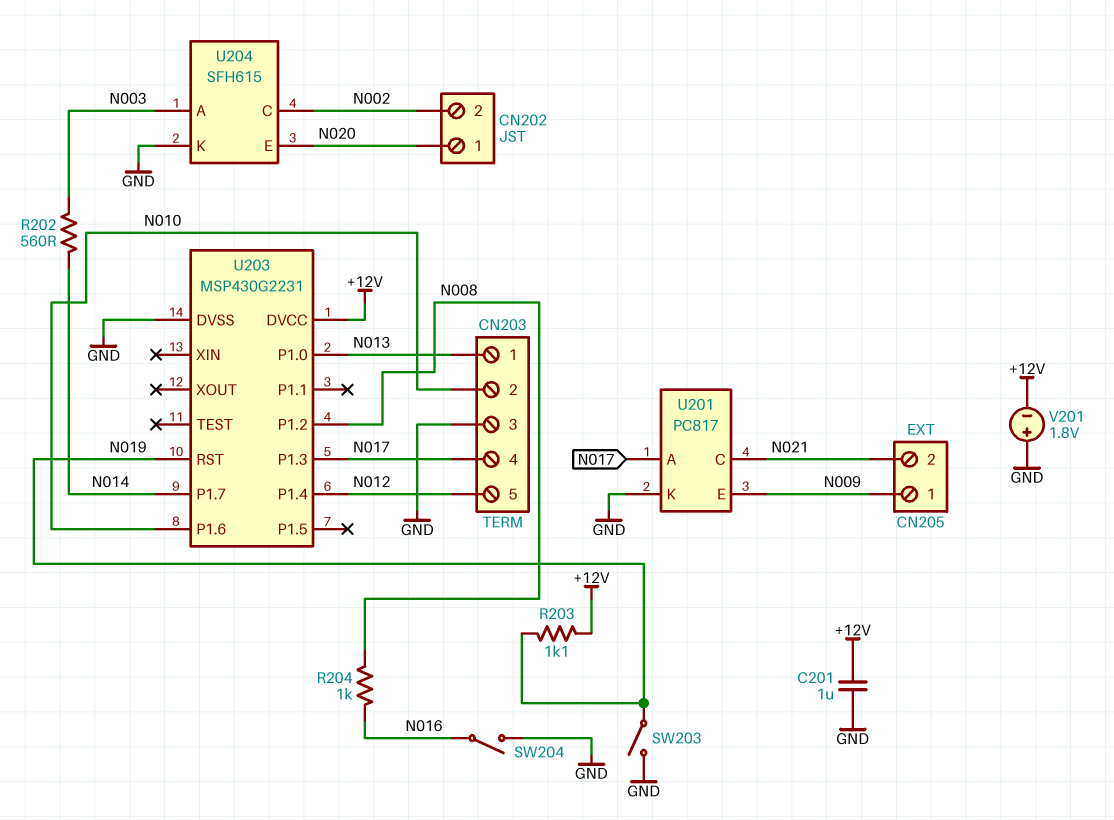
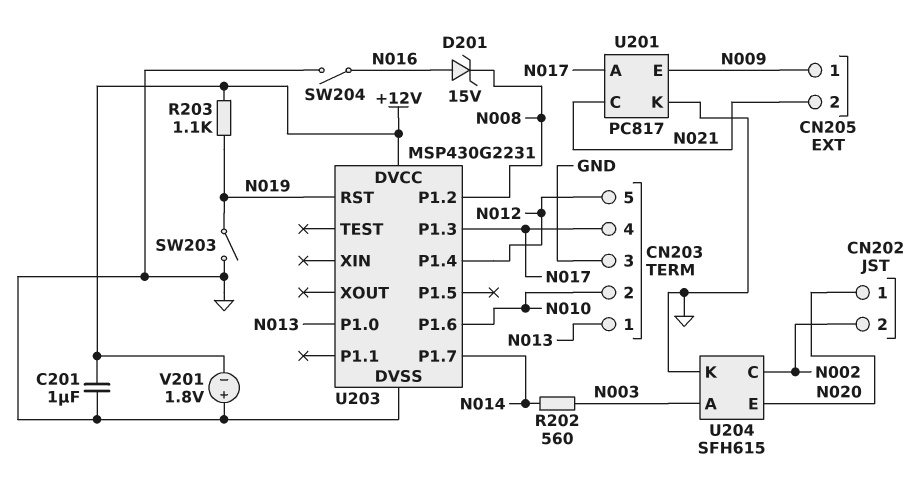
D201: none -> zener 15V (A N016, K N008)
R204: 1k (N008, N016) -> none

